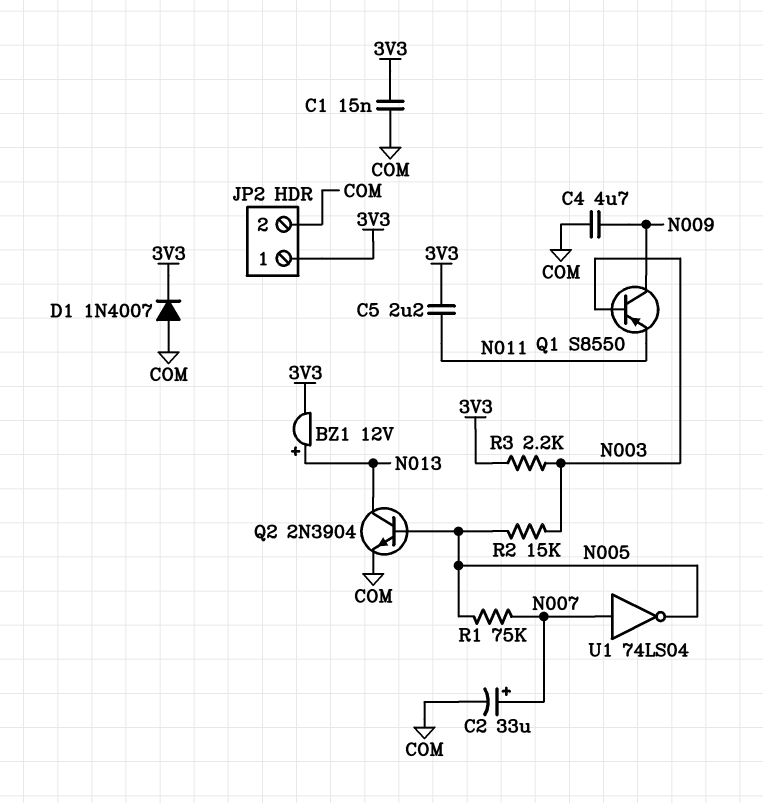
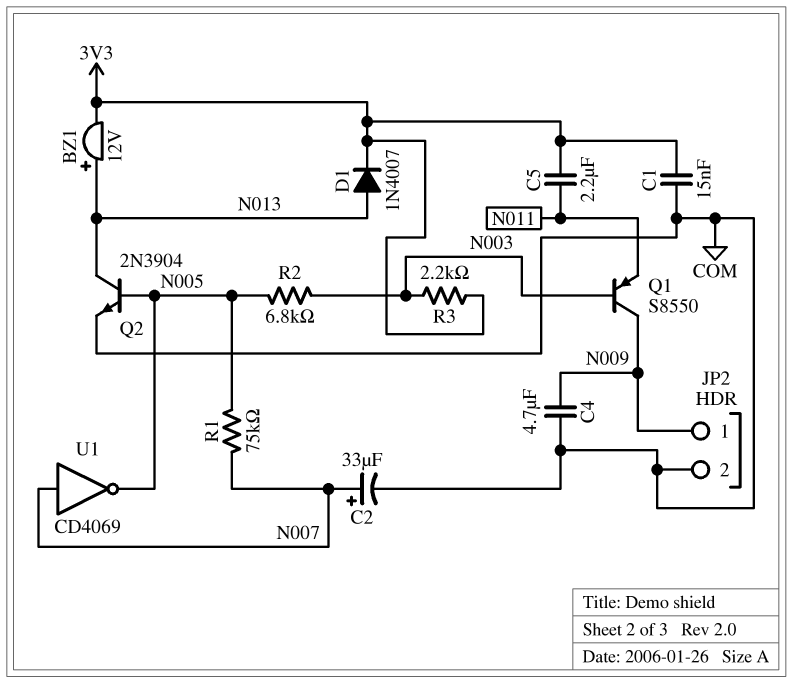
D1: diode 1N4007 (A COM, K 3V3) -> diode 1N4007 (A N013, K 3V3)
JP2 pin 1: 3V3 -> N009
R2: 15k (N003, N005) -> 6.8k (N003, N005)
U1: NOT 74LS04 (in N007, out N005) -> NOT CD4069 (in N007, out N005)

